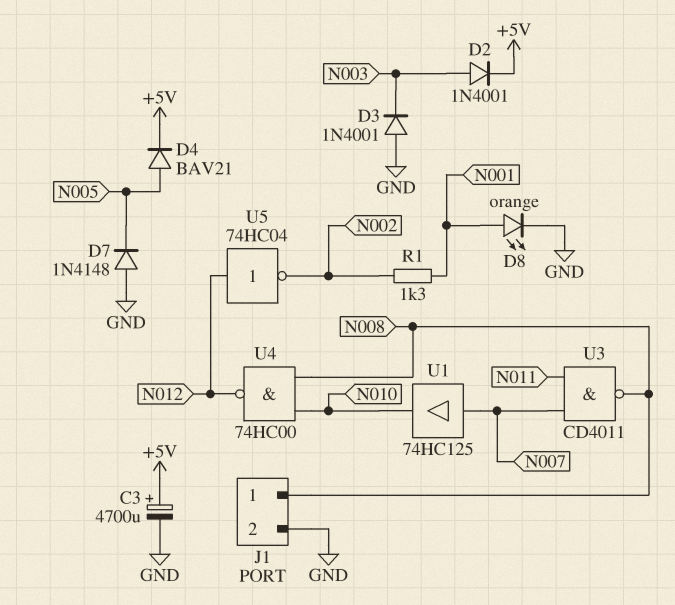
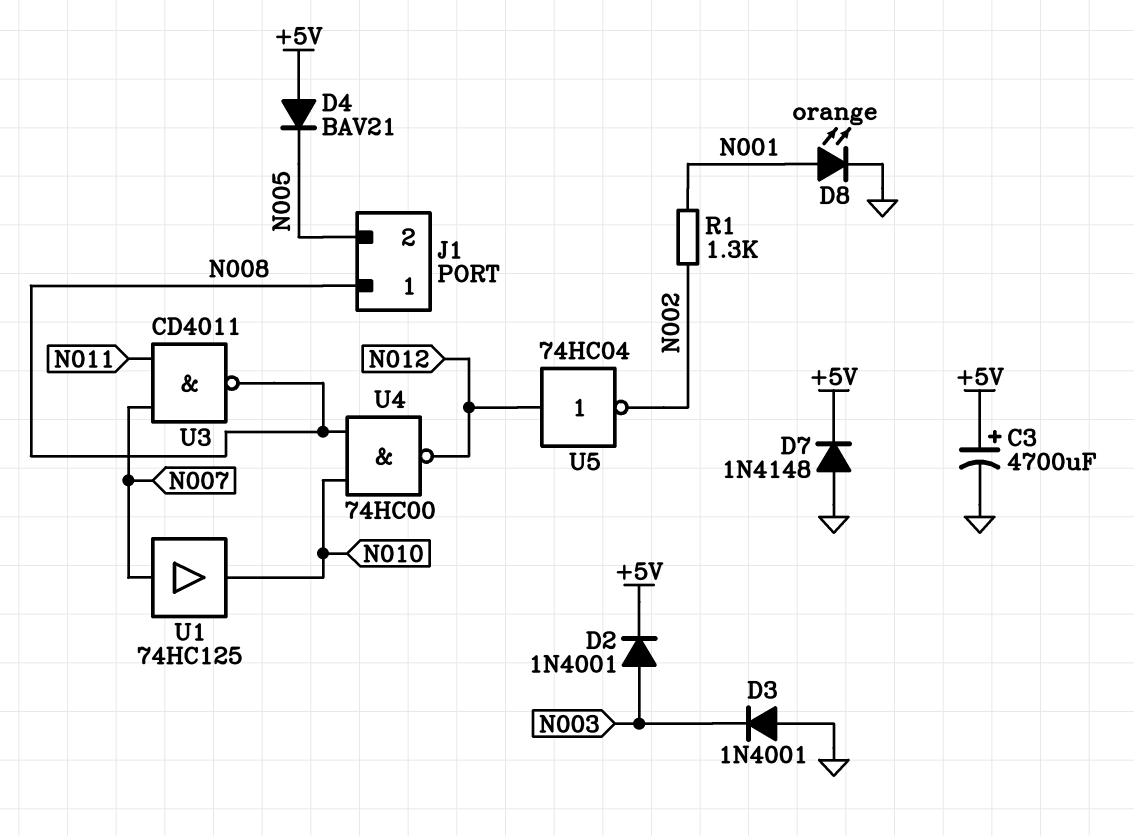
D4: diode BAV21 (A N005, K +5V) -> diode BAV21 (A +5V, K N005)
D7: diode 1N4148 (A GND, K N005) -> diode 1N4148 (A GND, K +5V)
J1 pin 2: GND -> N005

